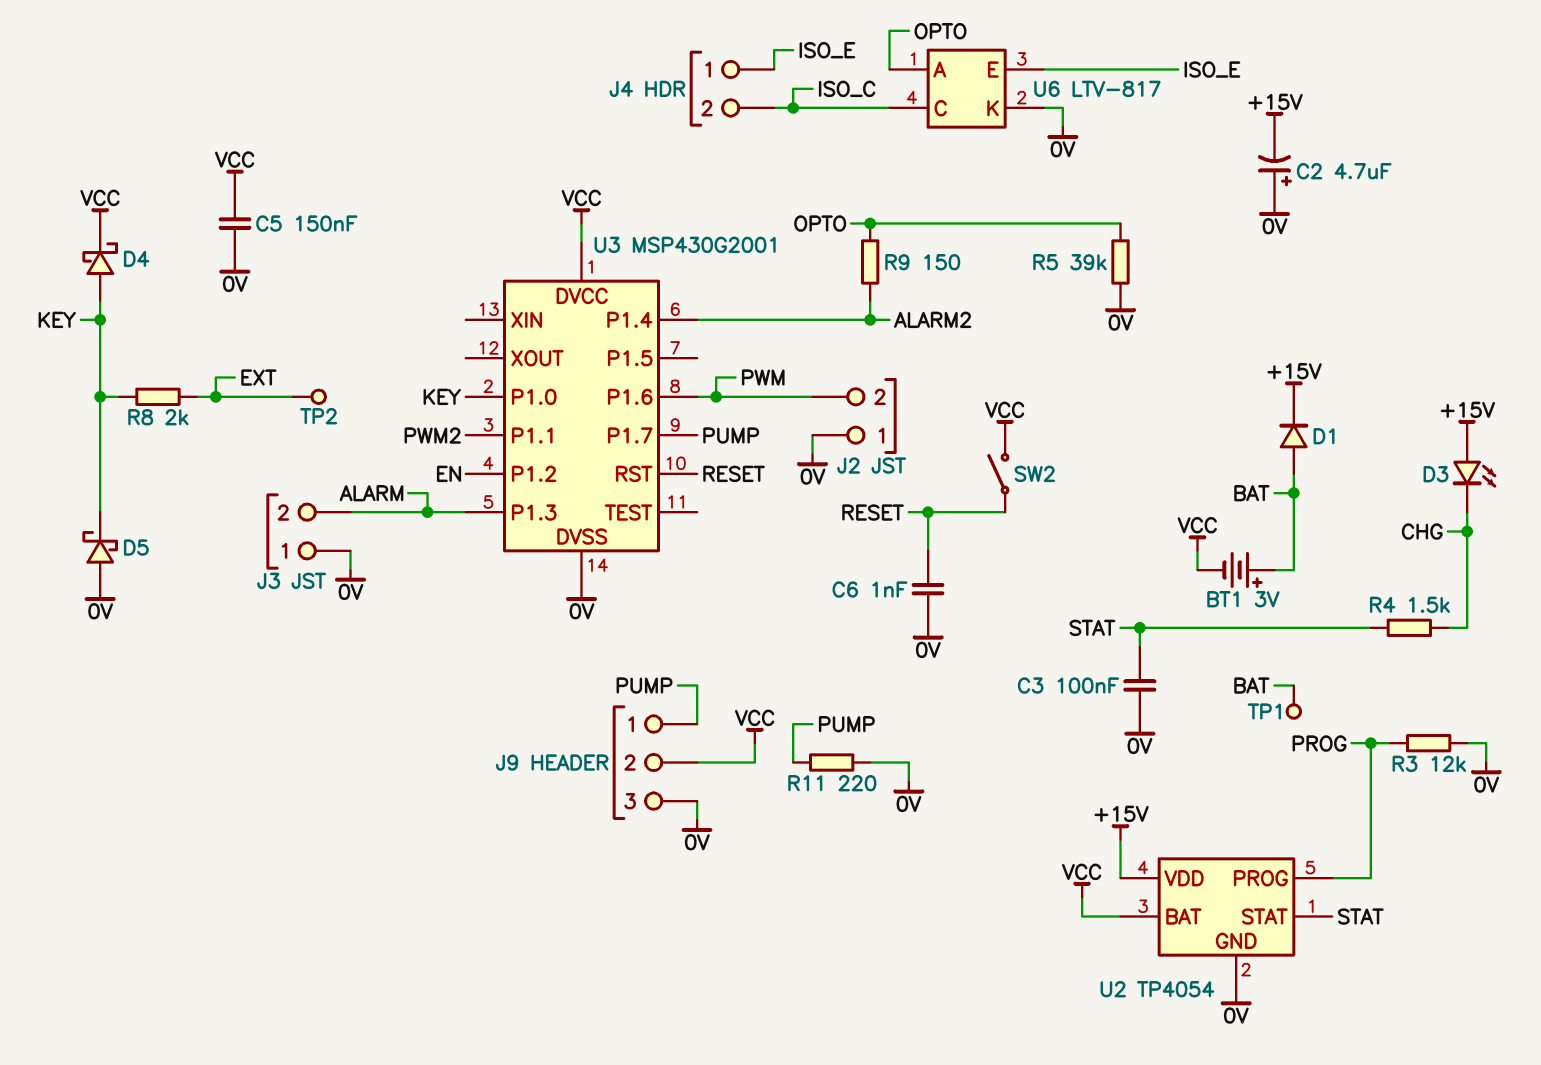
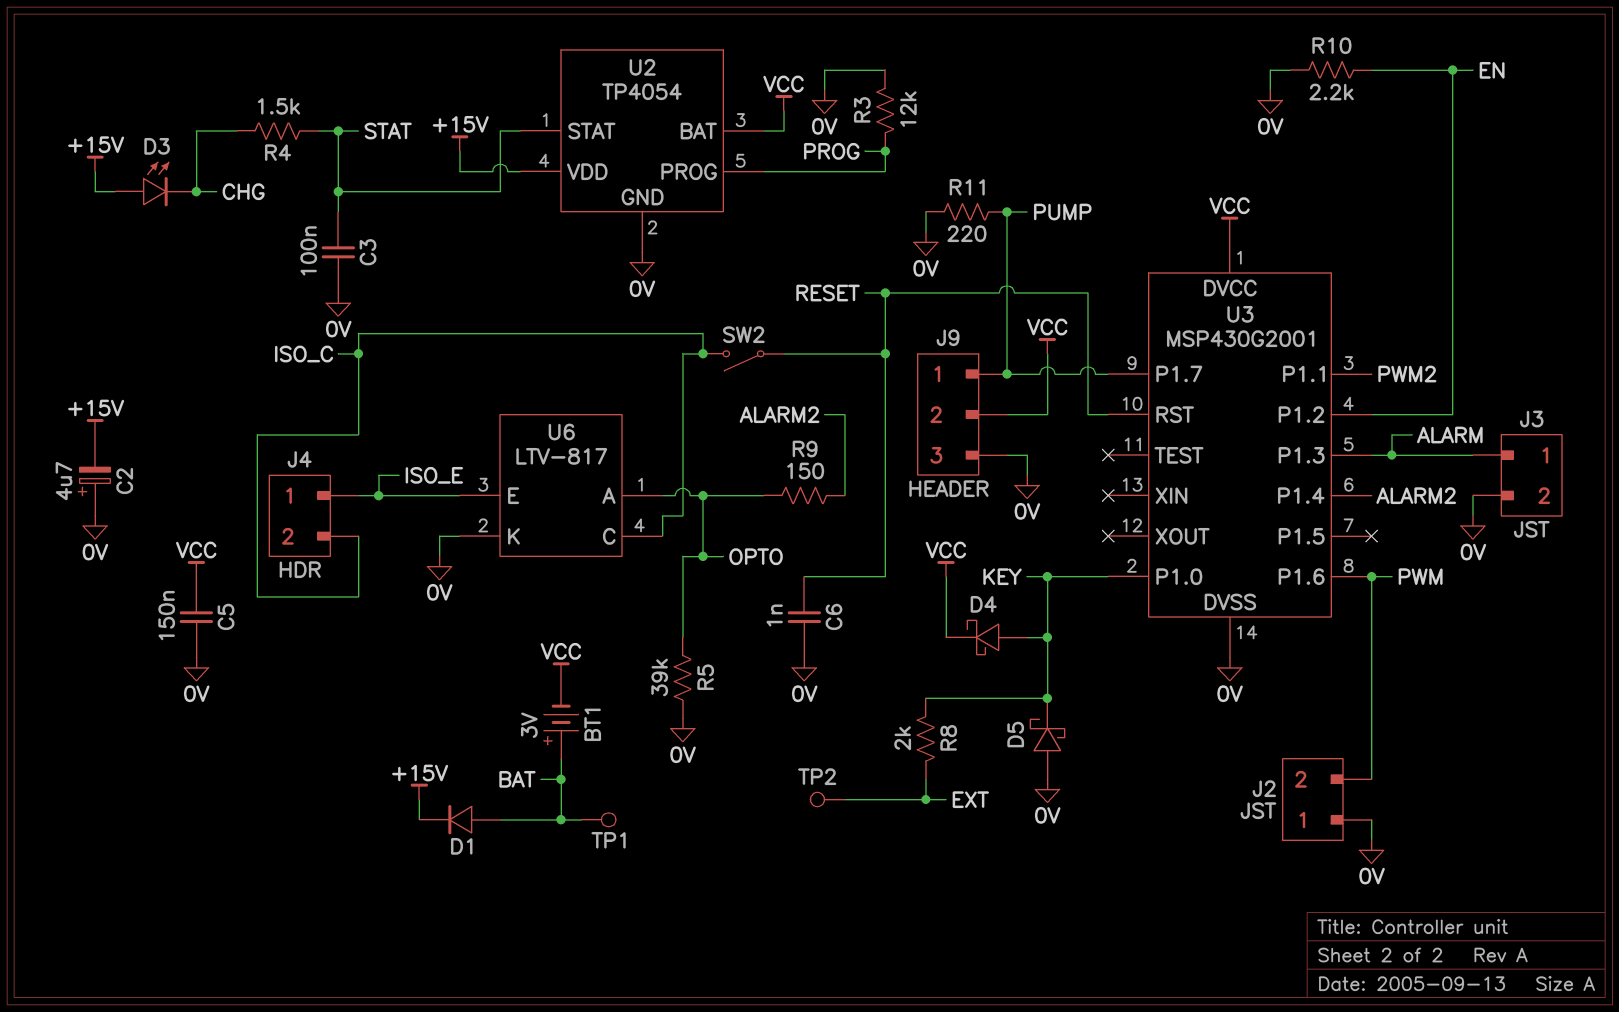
J3 pin 1: 0V -> ALARM
J3 pin 2: ALARM -> 0V
R10: none -> 2.2k (0V, EN)
SW2: switch (RESET, VCC) -> switch (ISO_C, RESET)

